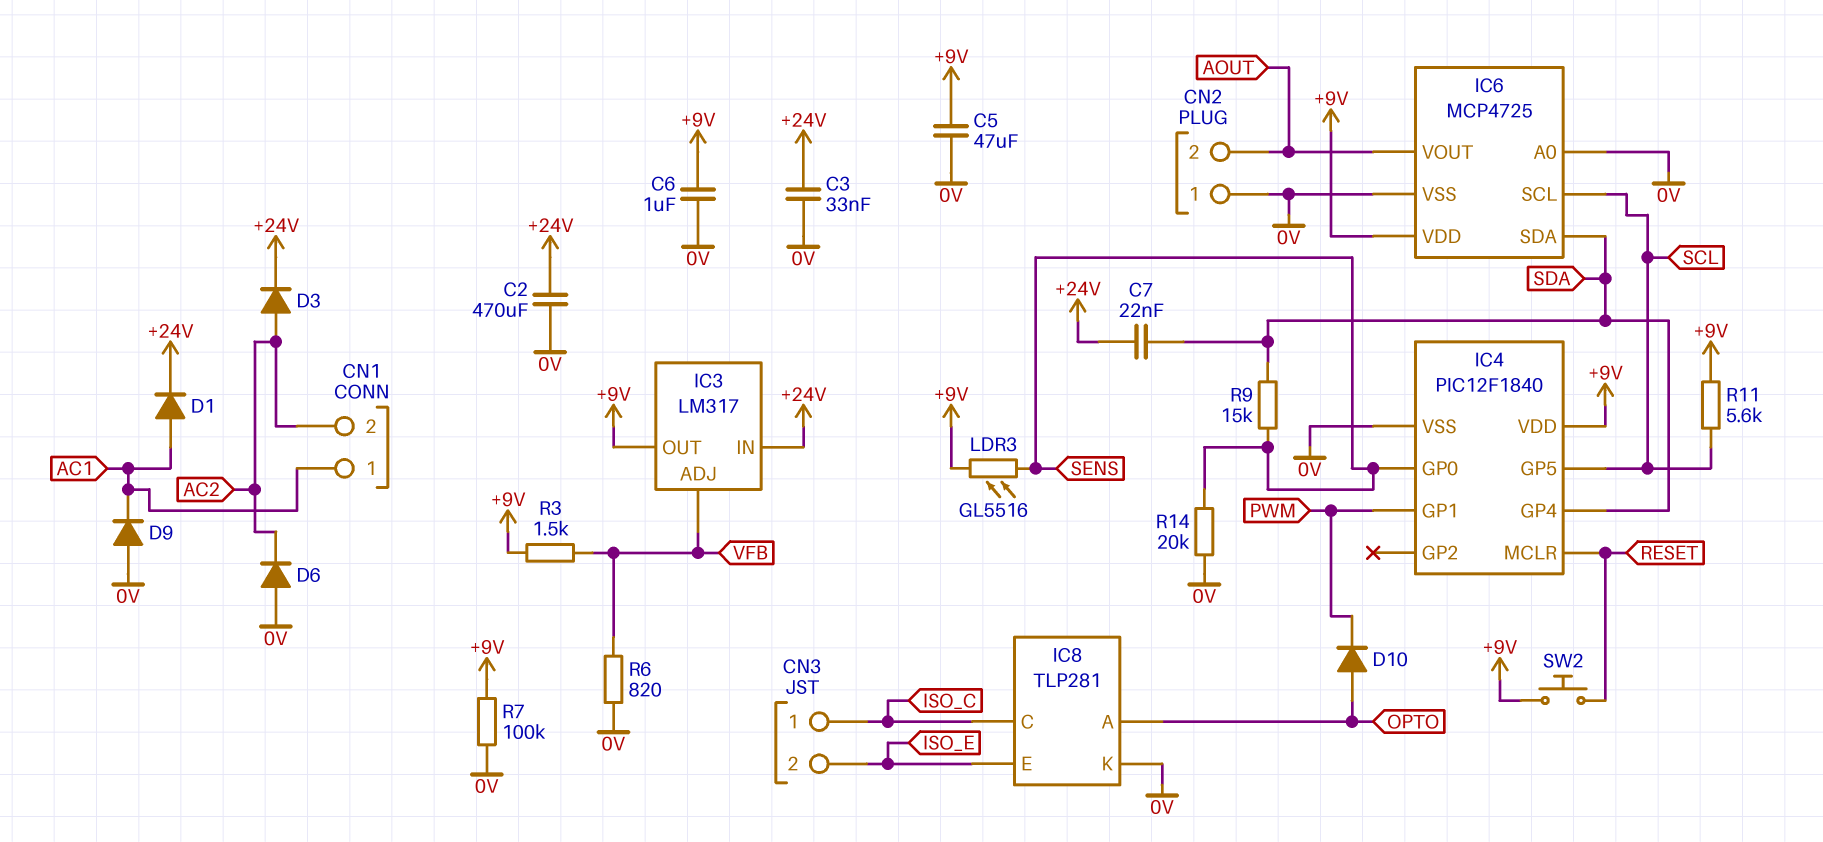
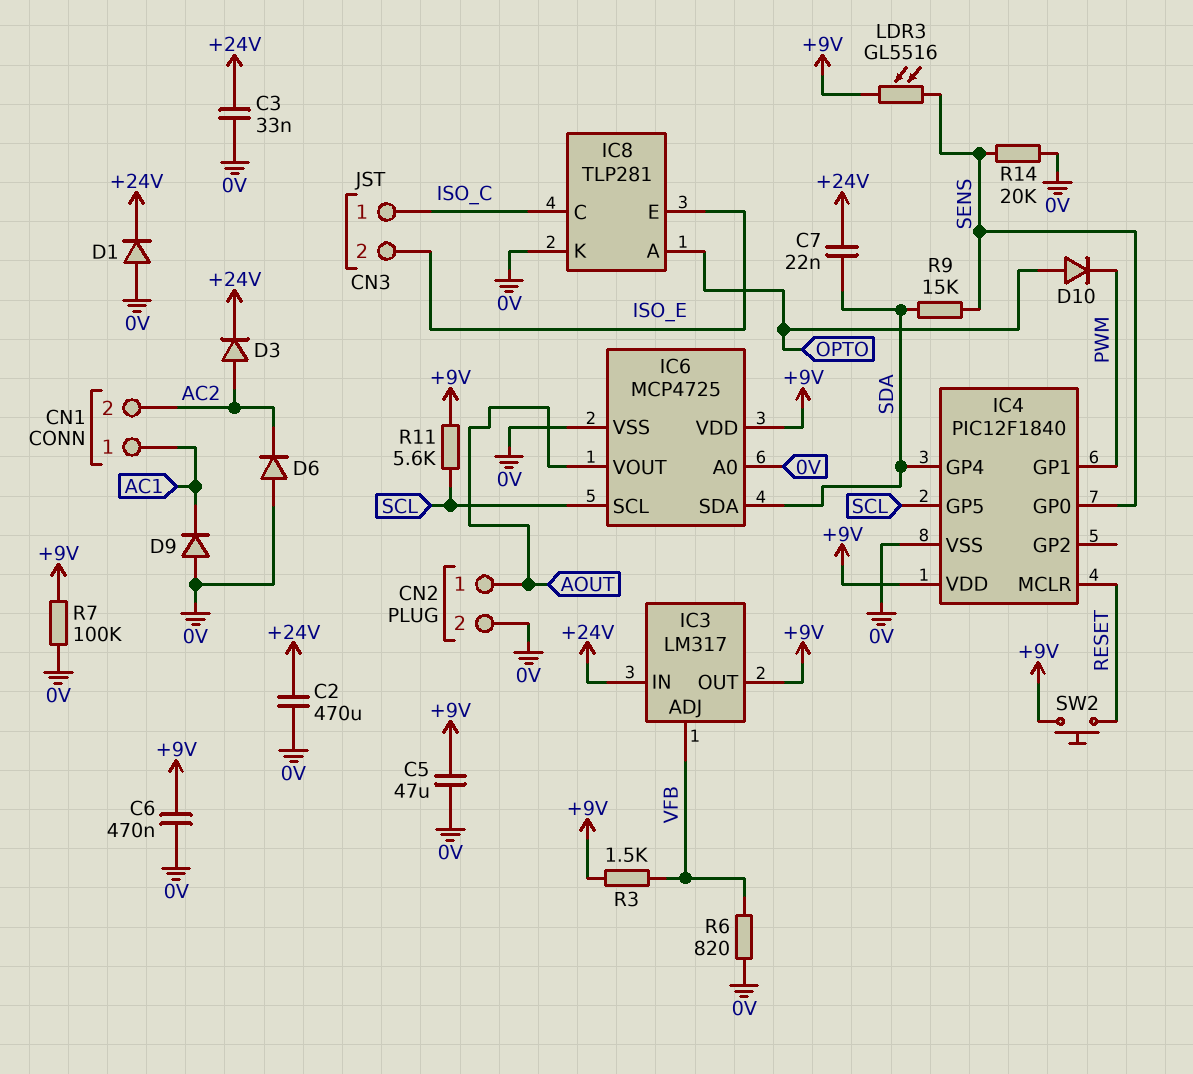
C6: 1uF (+9V, 0V) -> 470nF (+9V, 0V)
CN2 pin 1: 0V -> AOUT
CN2 pin 2: AOUT -> 0V
D1: diode (A AC1, K +24V) -> diode (A 0V, K +24V)

